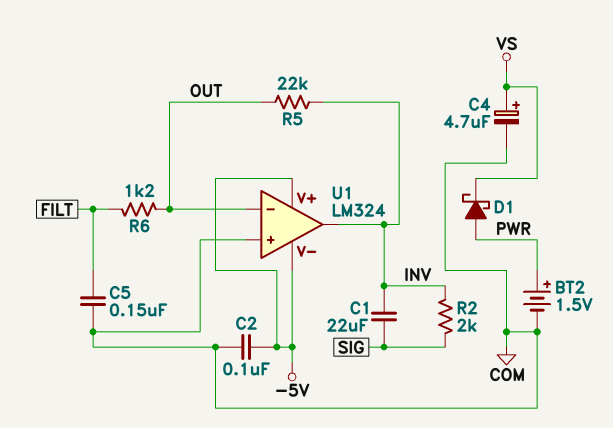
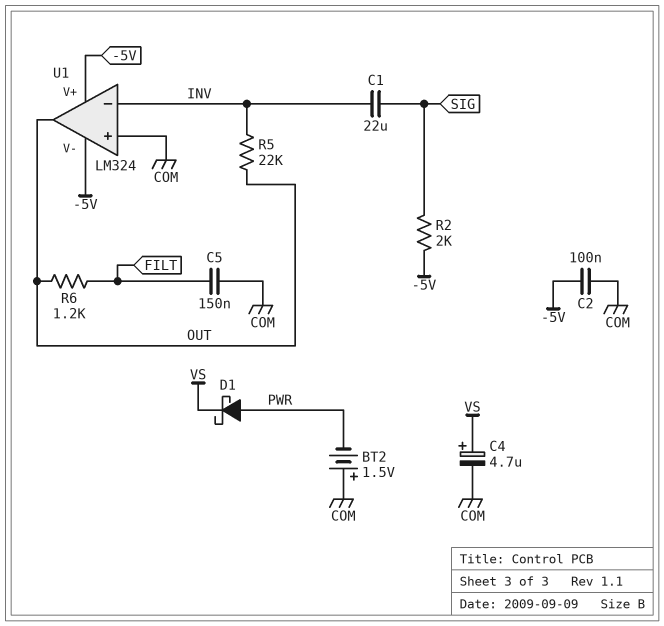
BT2: 1.5V (plus PWR, minus COM) -> 1.5V (plus COM, minus PWR)
R2: 2k (INV, SIG) -> 2k (-5V, SIG)
U1 pin in-: OUT -> INV
U1 pin out: INV -> OUT

